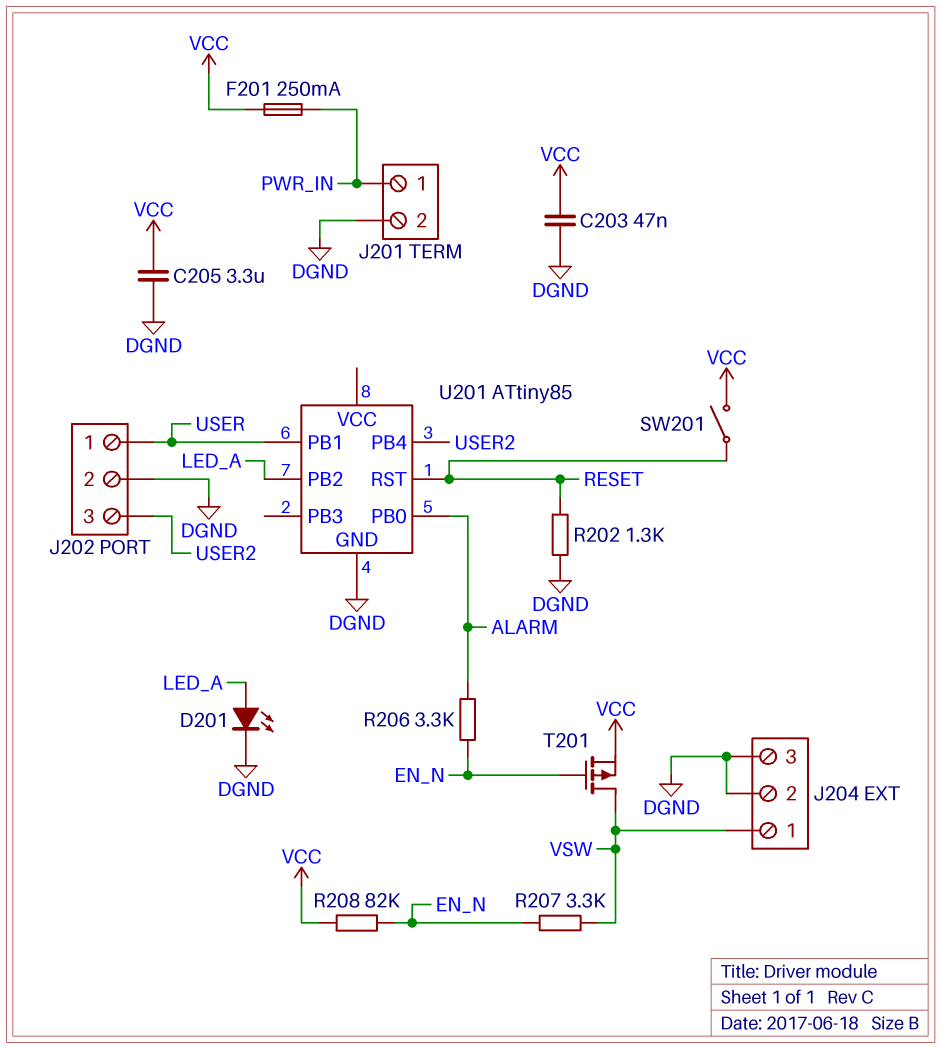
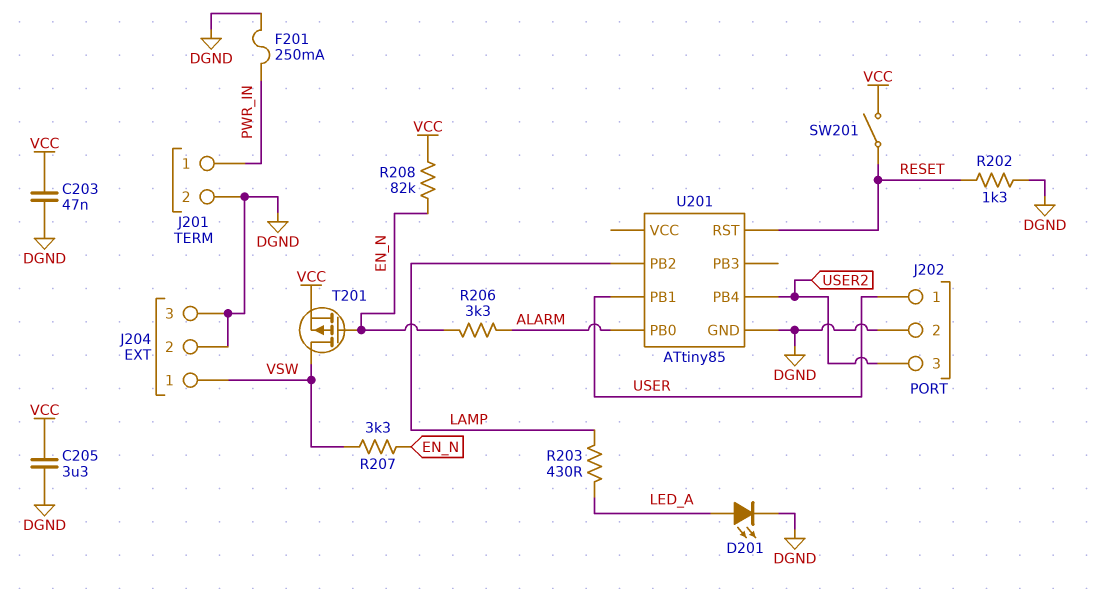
F201: 250mA (PWR_IN, VCC) -> 250mA (DGND, PWR_IN)
R203: none -> 430 (LAMP, LED_A)
U201 pin PB2: LED_A -> LAMP

